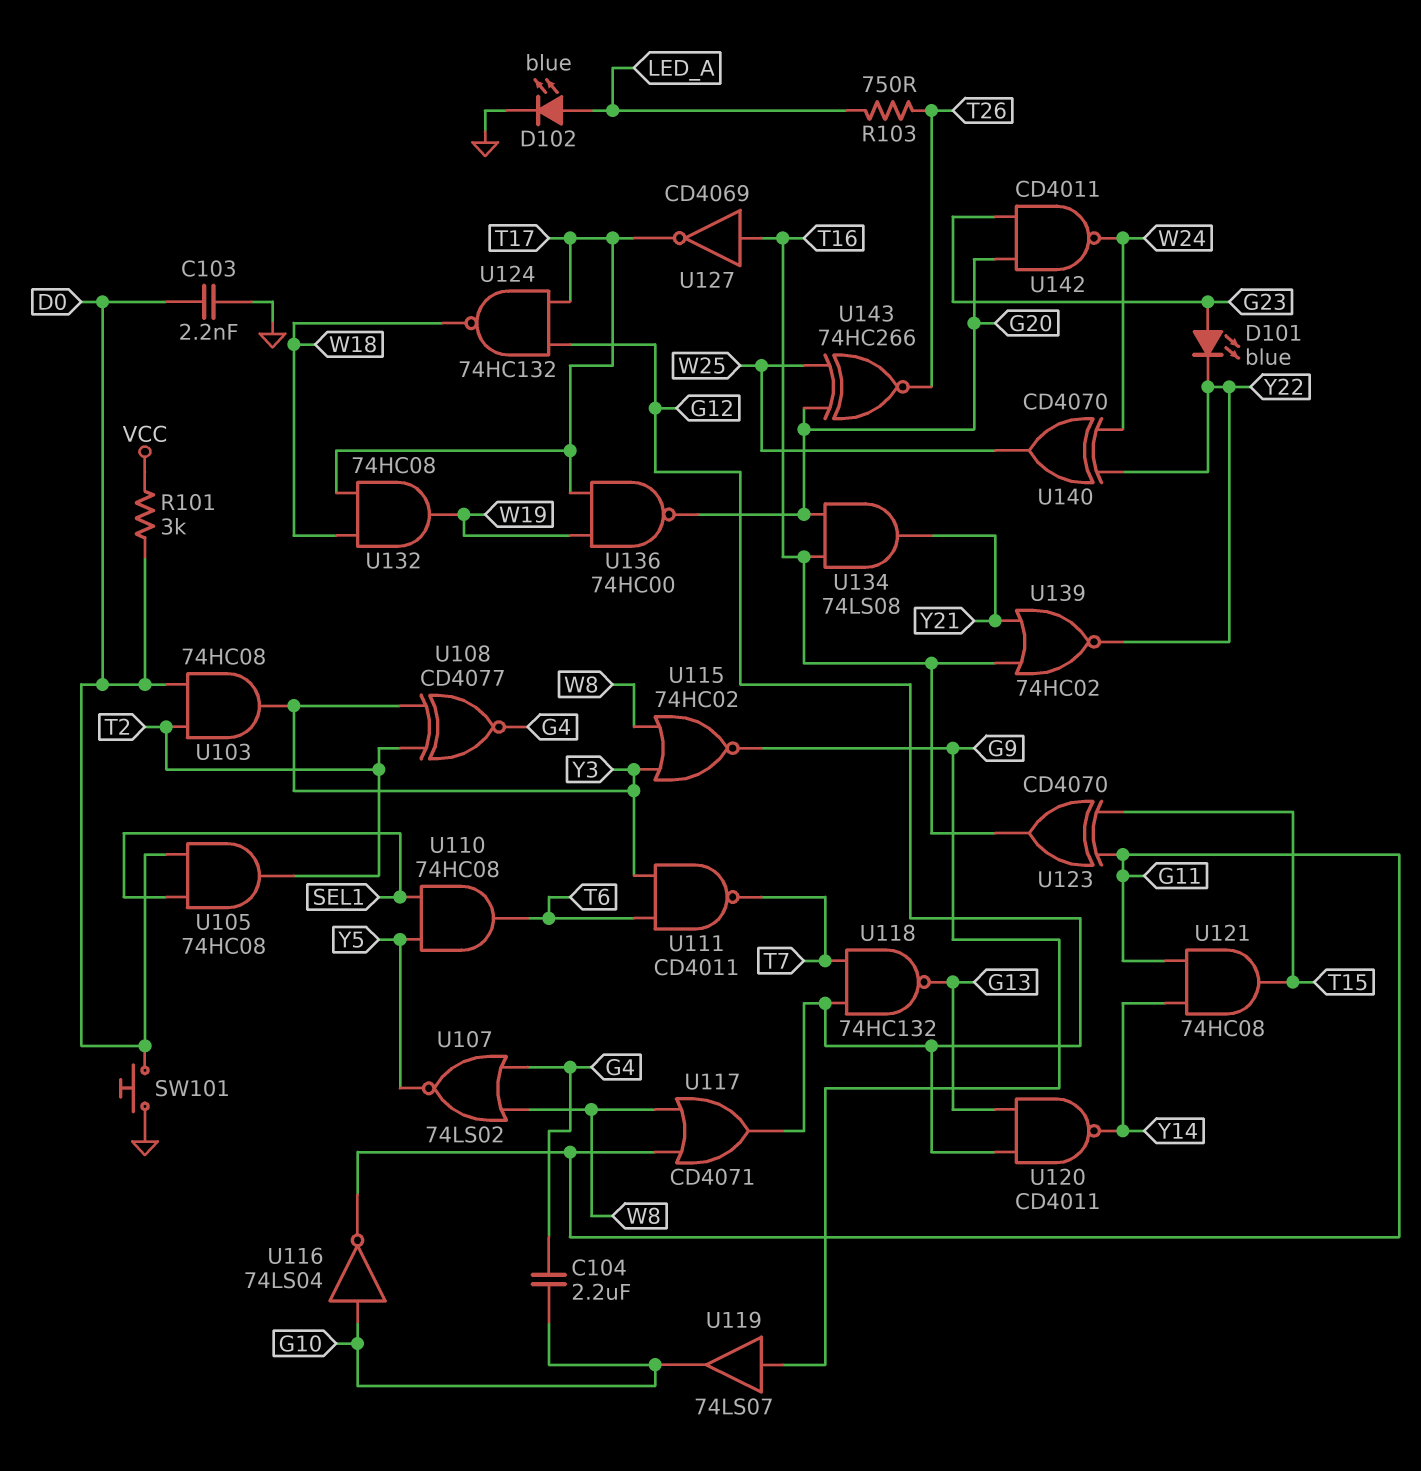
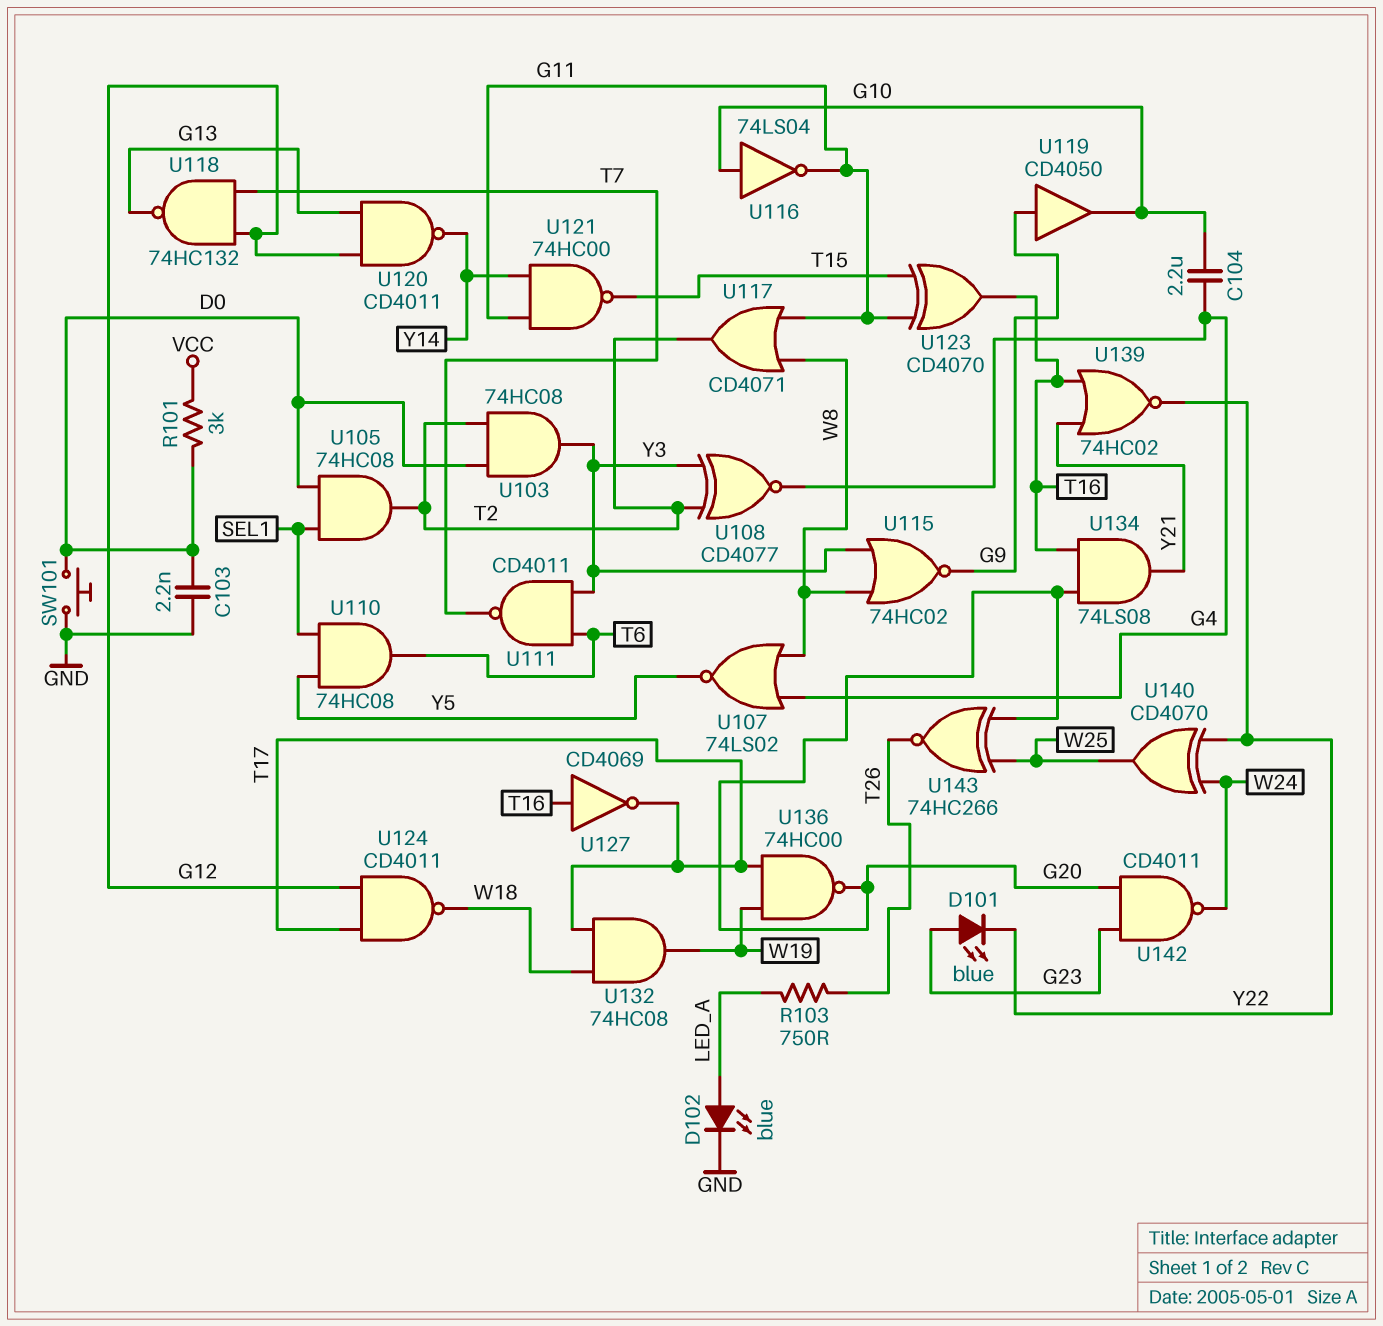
U117: OR CD4071 (in G11, in W8, out G12) -> OR CD4071 (in G11, in W8, out T2)
U119: buffer 74LS07 (in G9, out G10) -> buffer CD4050 (in G9, out G10)
U121: AND 74HC08 (in G11, in Y14, out T15) -> NAND 74HC00 (in G11, in Y14, out T15)
U124: NAND 74HC132 (in G12, in T17, out W18) -> NAND CD4011 (in G12, in T17, out W18)

